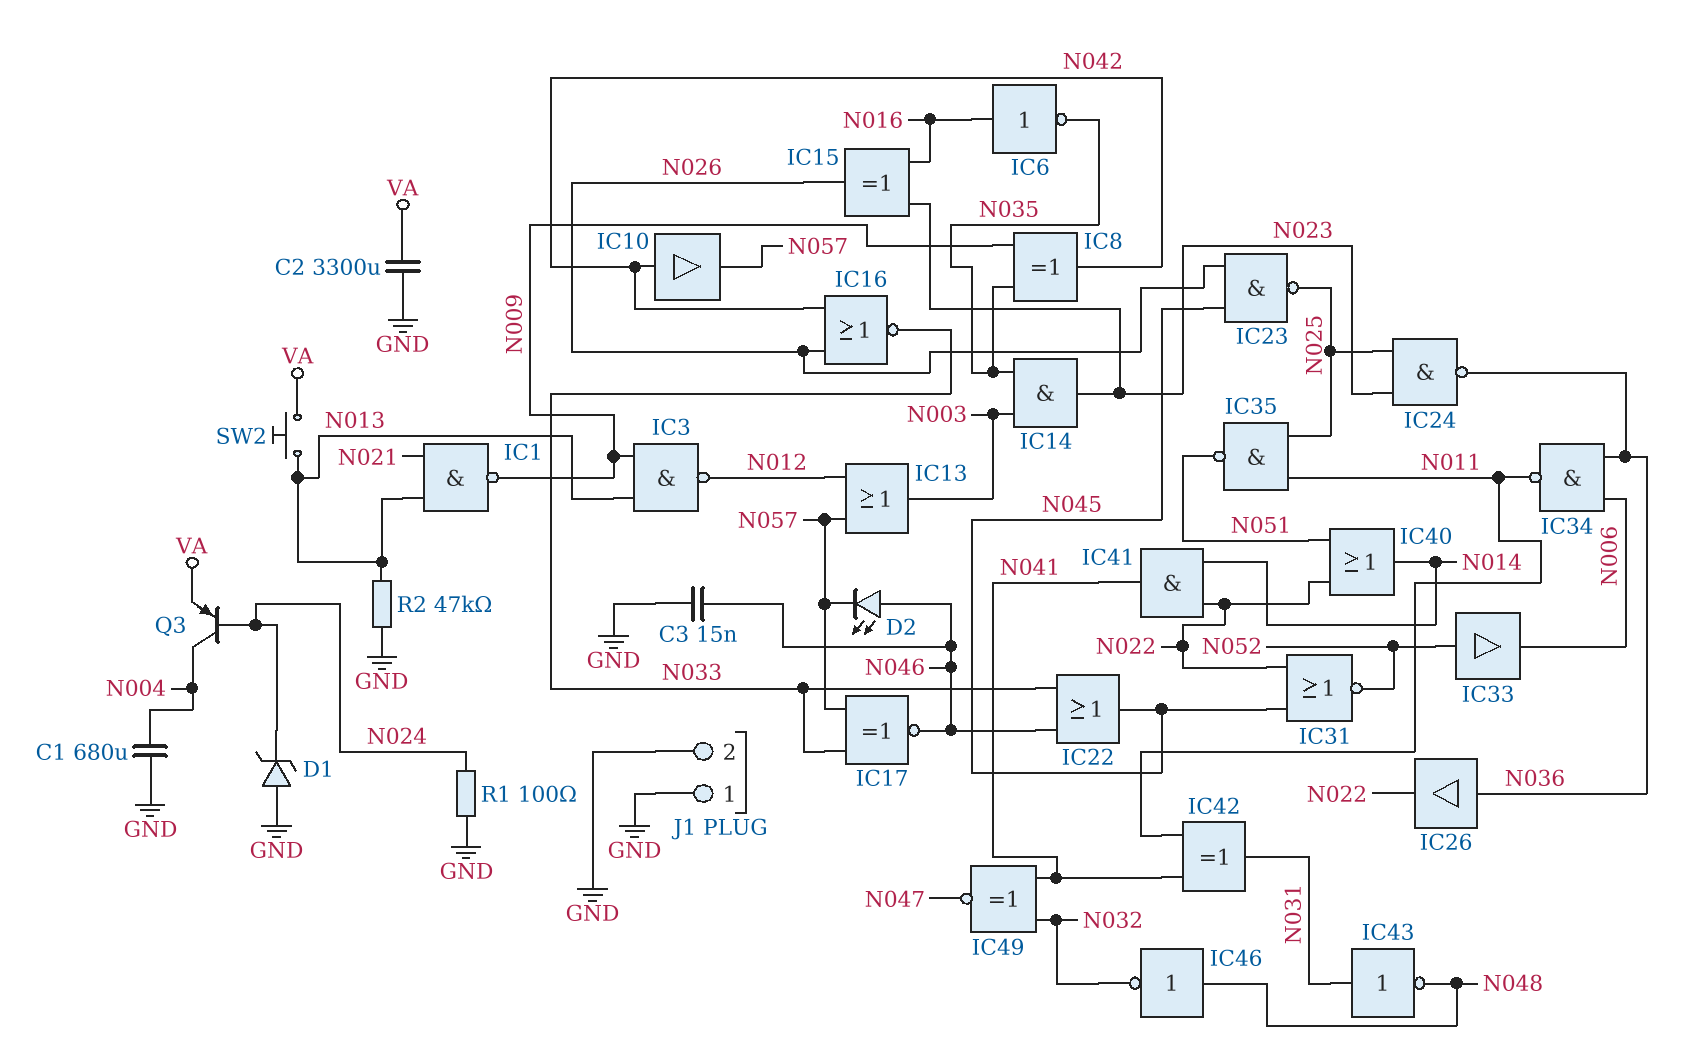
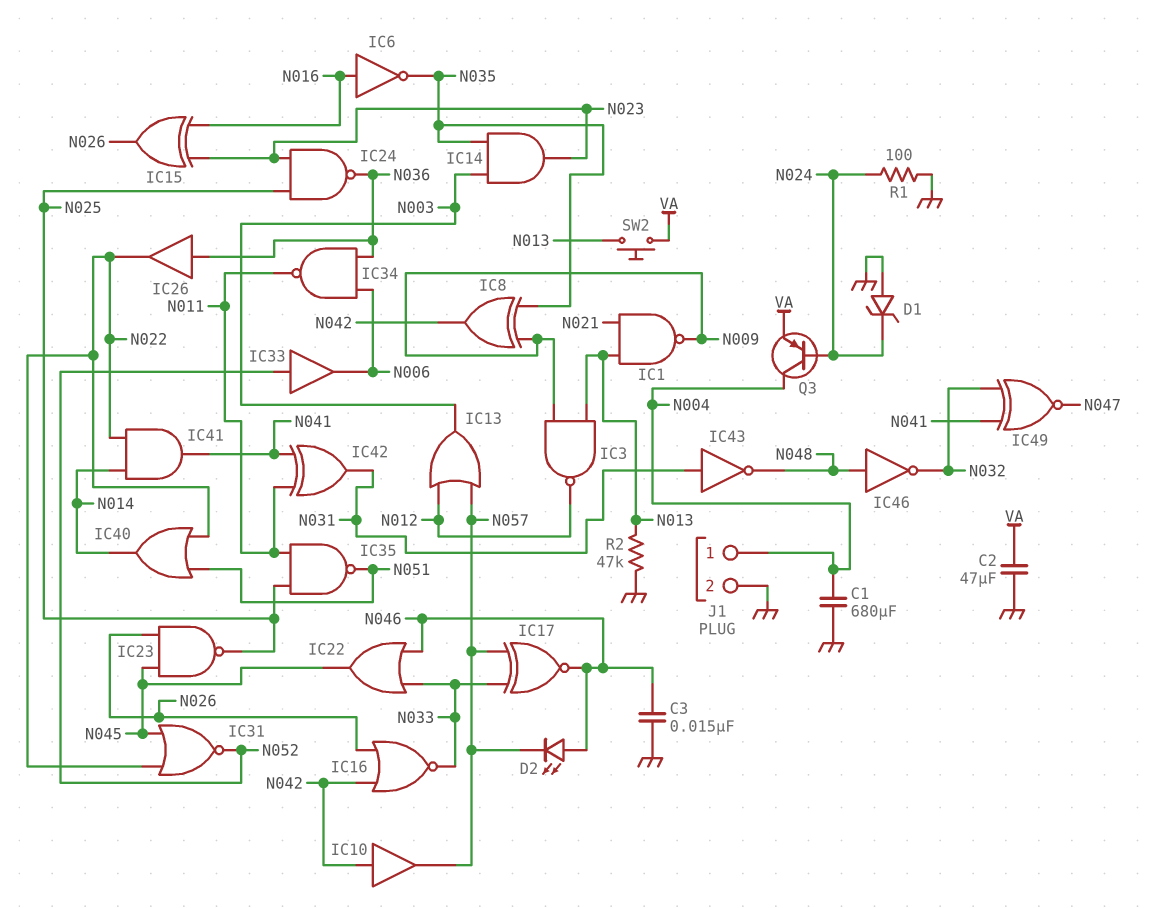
C2: 3300uF (GND, VA) -> 47uF (GND, VA)
J1 pin 1: GND -> N004

